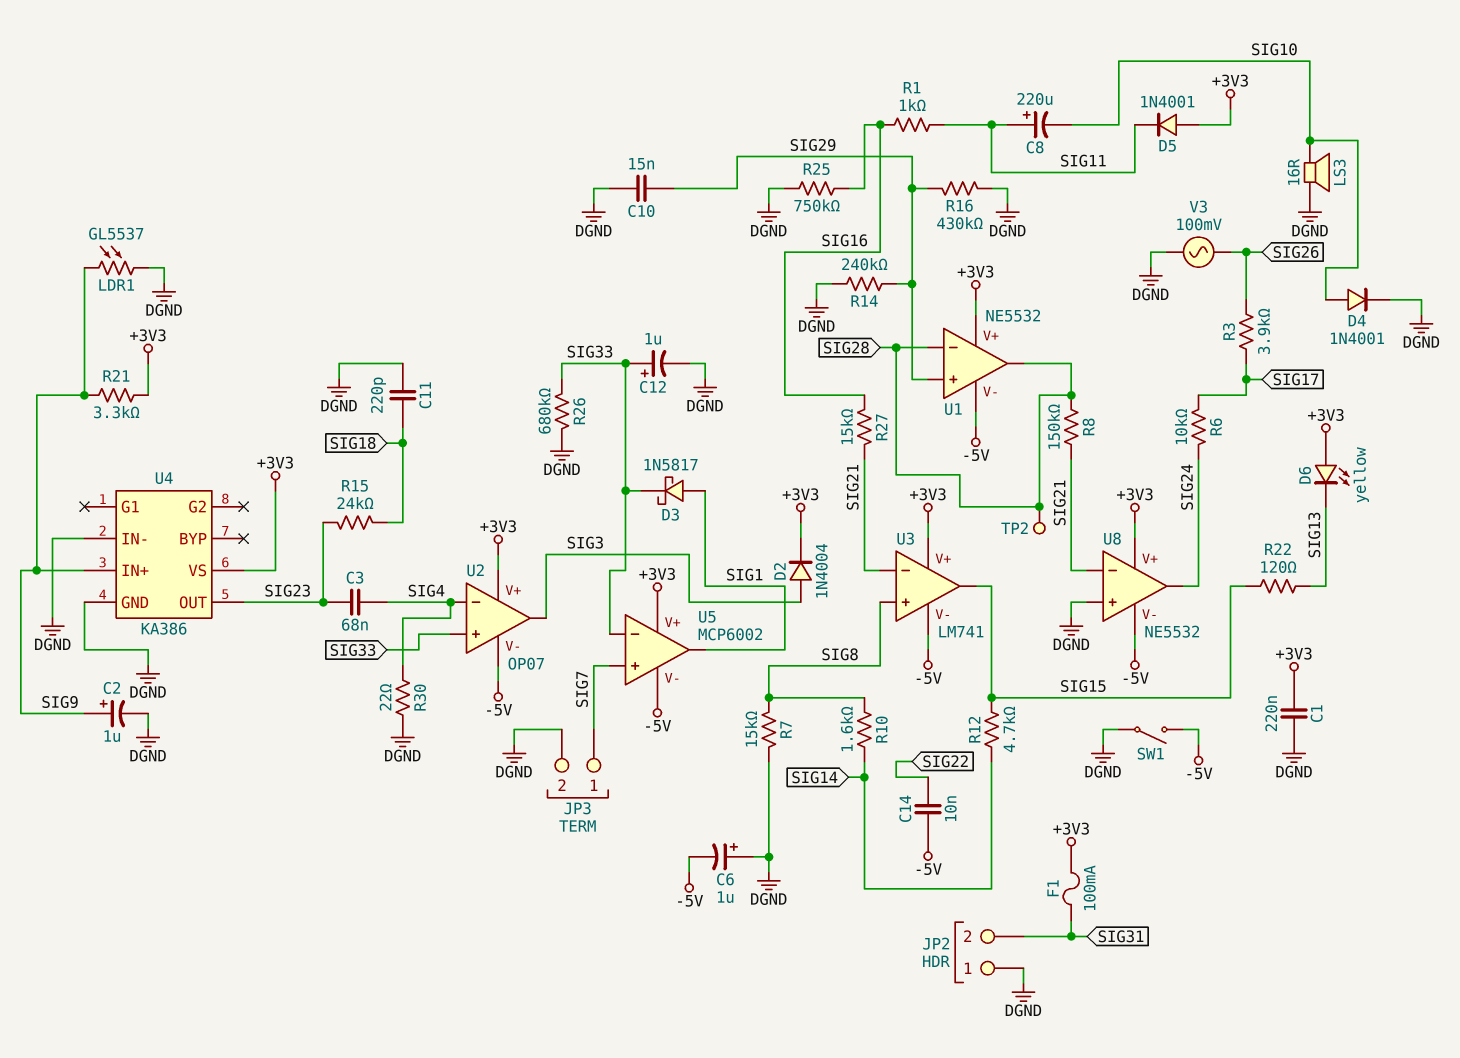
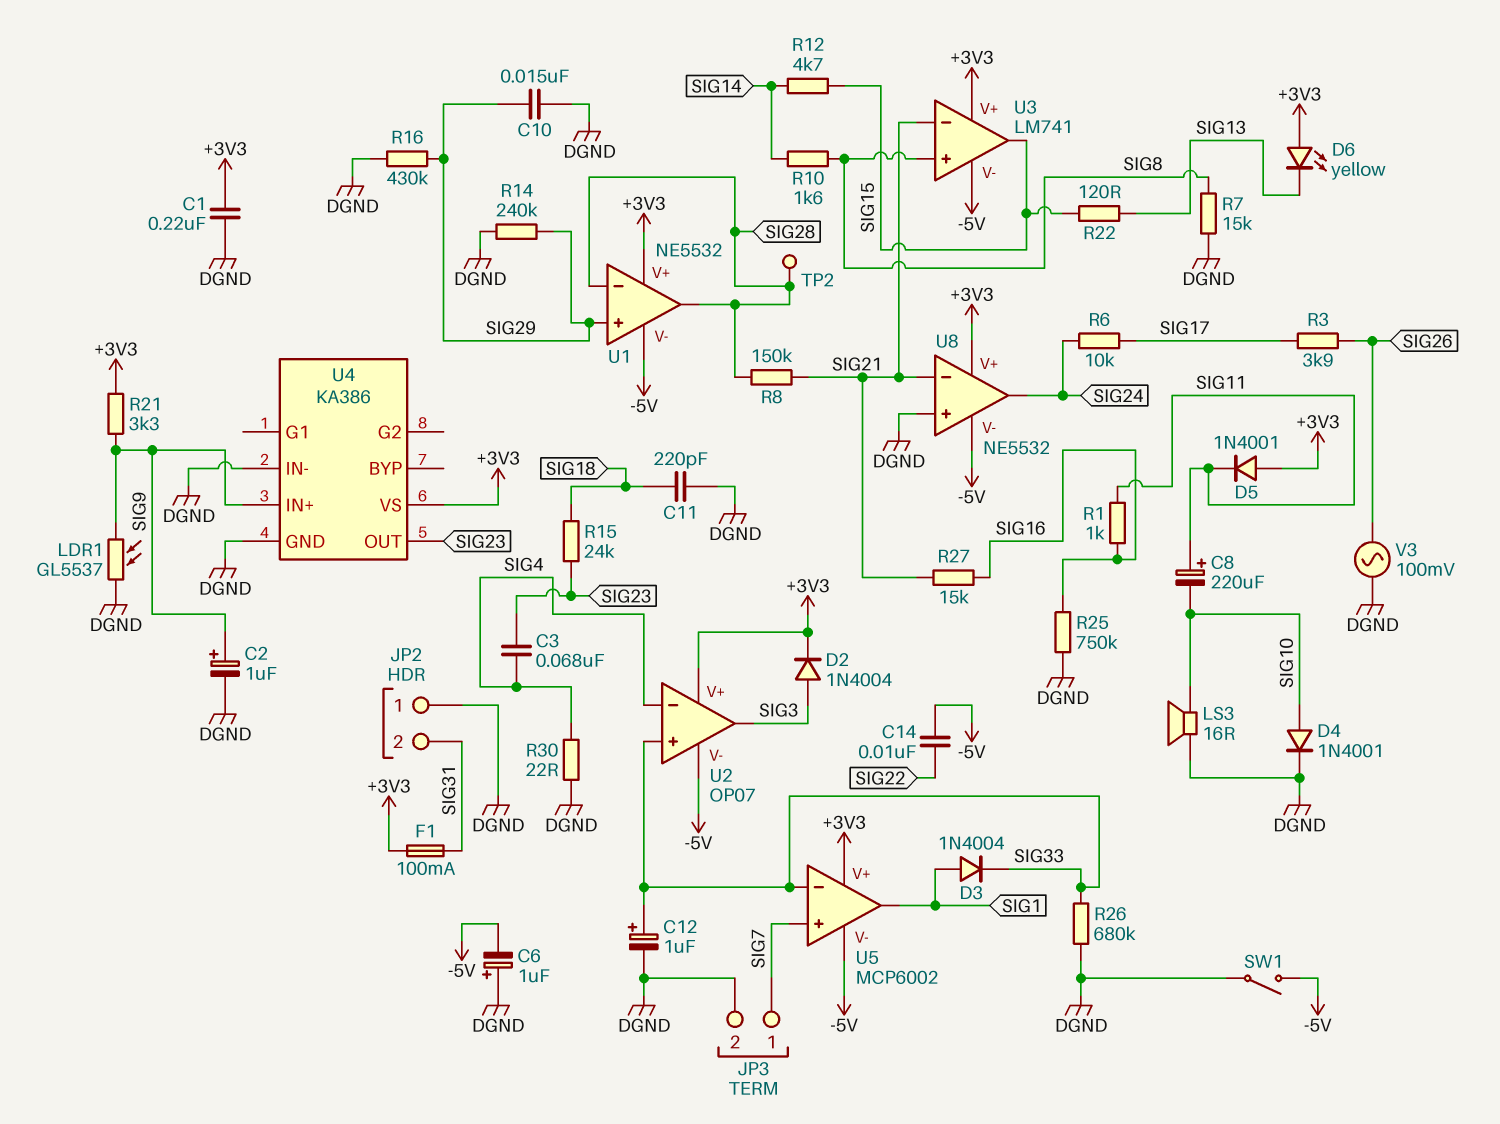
D3: schottky 1N5817 (A SIG1, K SIG33) -> diode 1N4004 (A SIG1, K SIG33)

